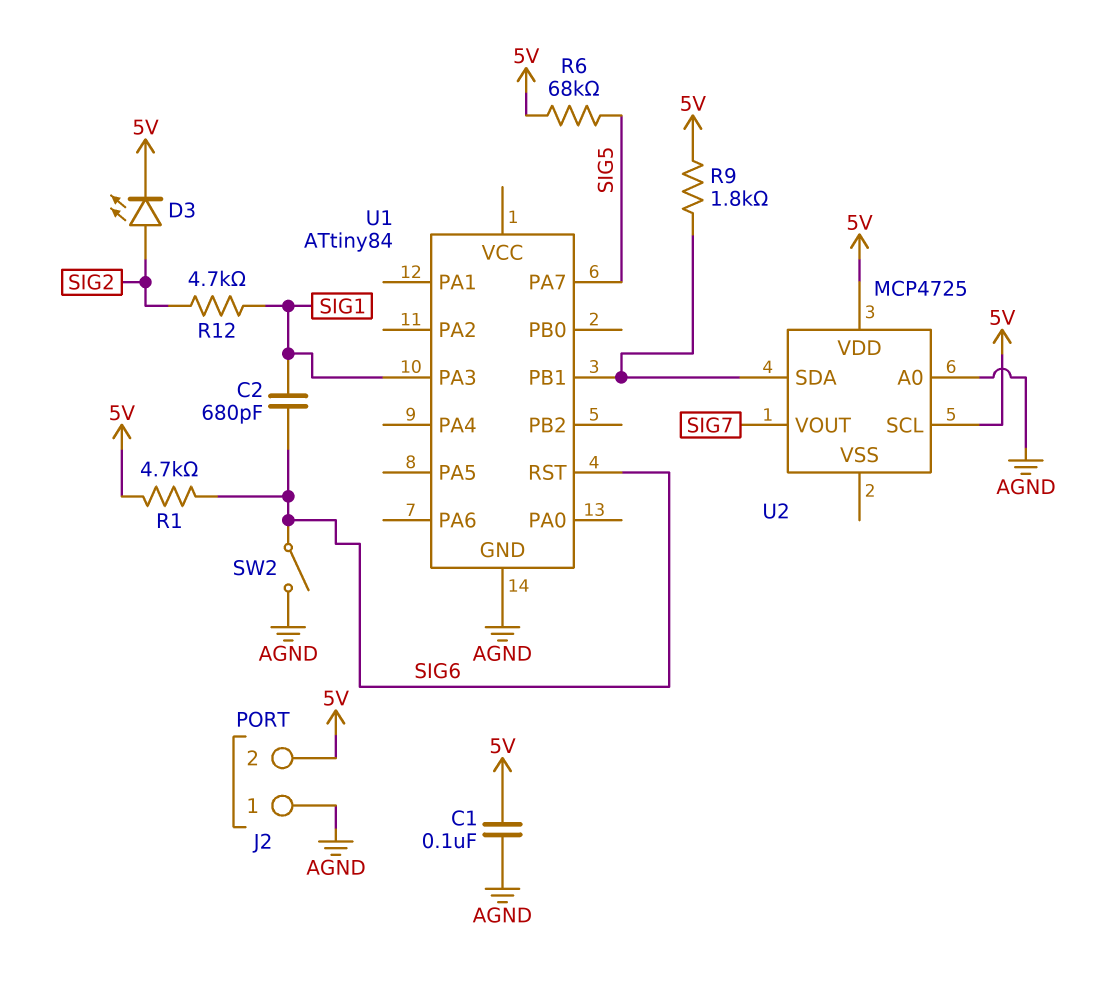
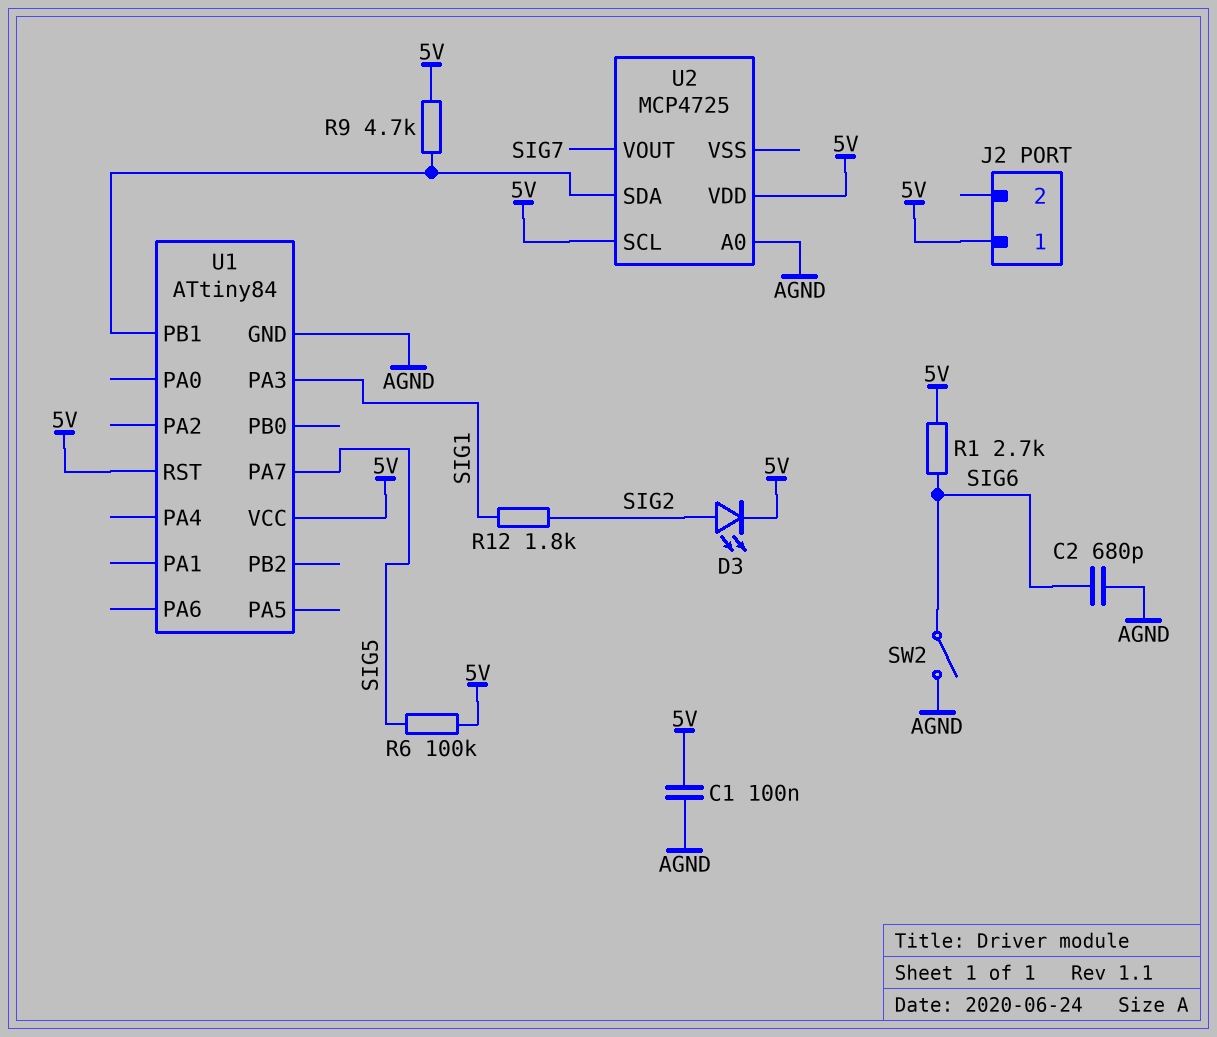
C2: 680pF (SIG1, SIG6) -> 680pF (AGND, SIG6)
J2 pin 1: AGND -> 5V
J2 pin 2: 5V -> none
R1: 4.7k (5V, SIG6) -> 2.7k (5V, SIG6)
R6: 68k (5V, SIG5) -> 100k (5V, SIG5)
R9: 1.8k (5V, U1/PB1) -> 4.7k (5V, U1/PB1)
R12: 4.7k (SIG1, SIG2) -> 1.8k (SIG1, SIG2)
U1 pin RST: SIG6 -> 5V
U1 pin VCC: none -> 5V

